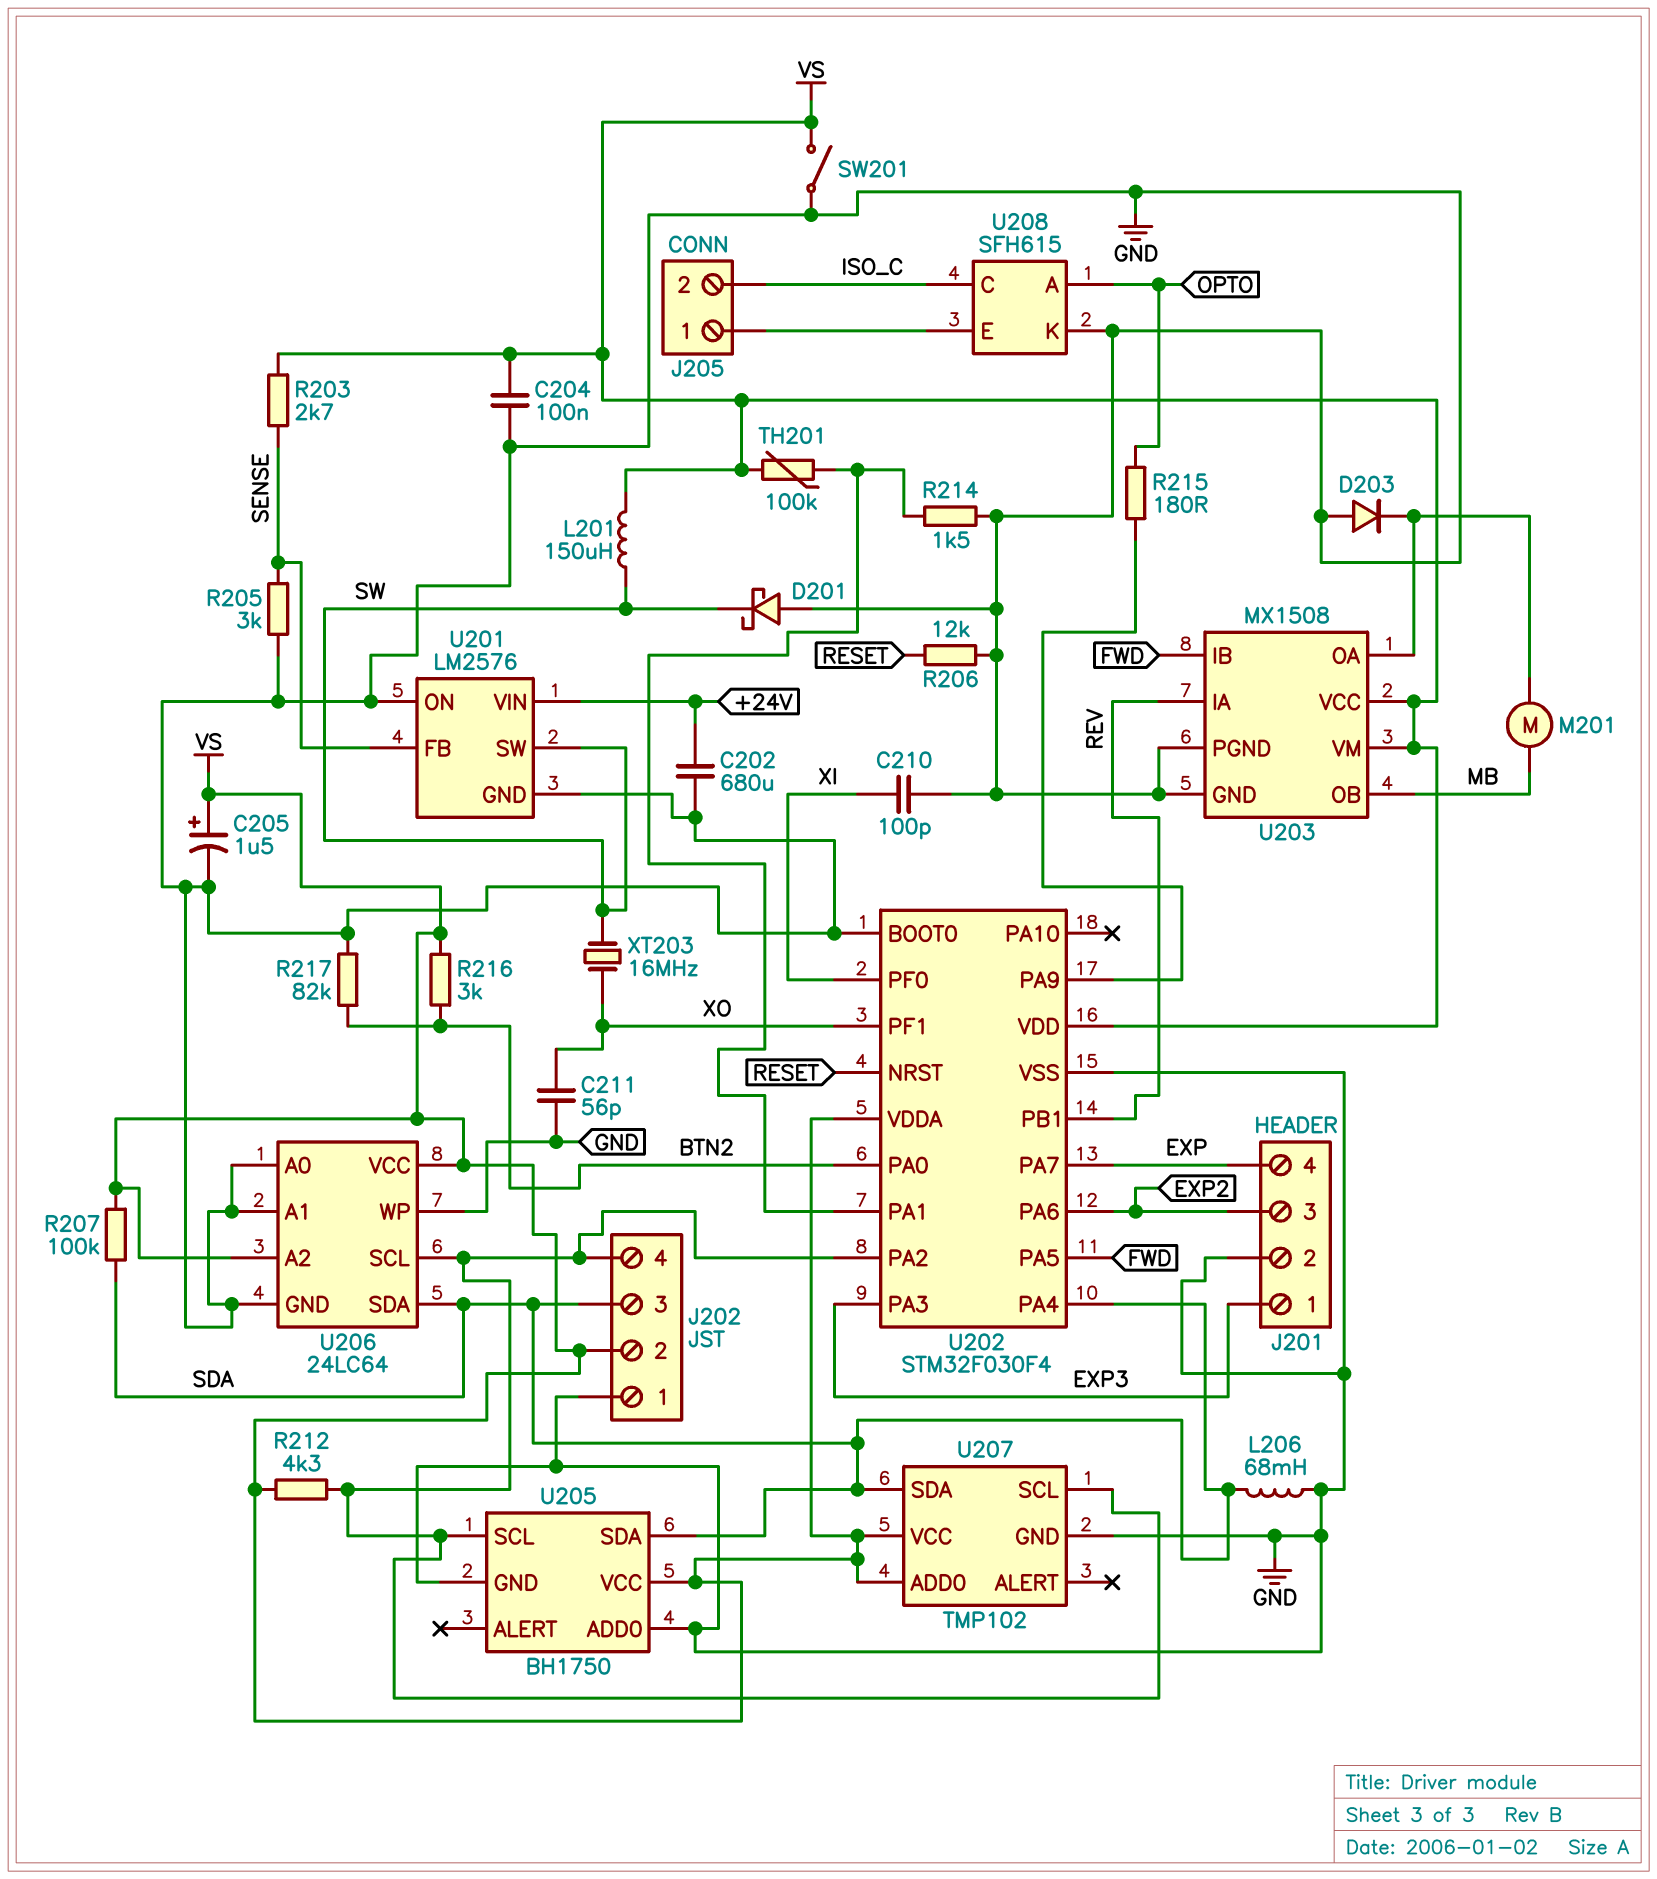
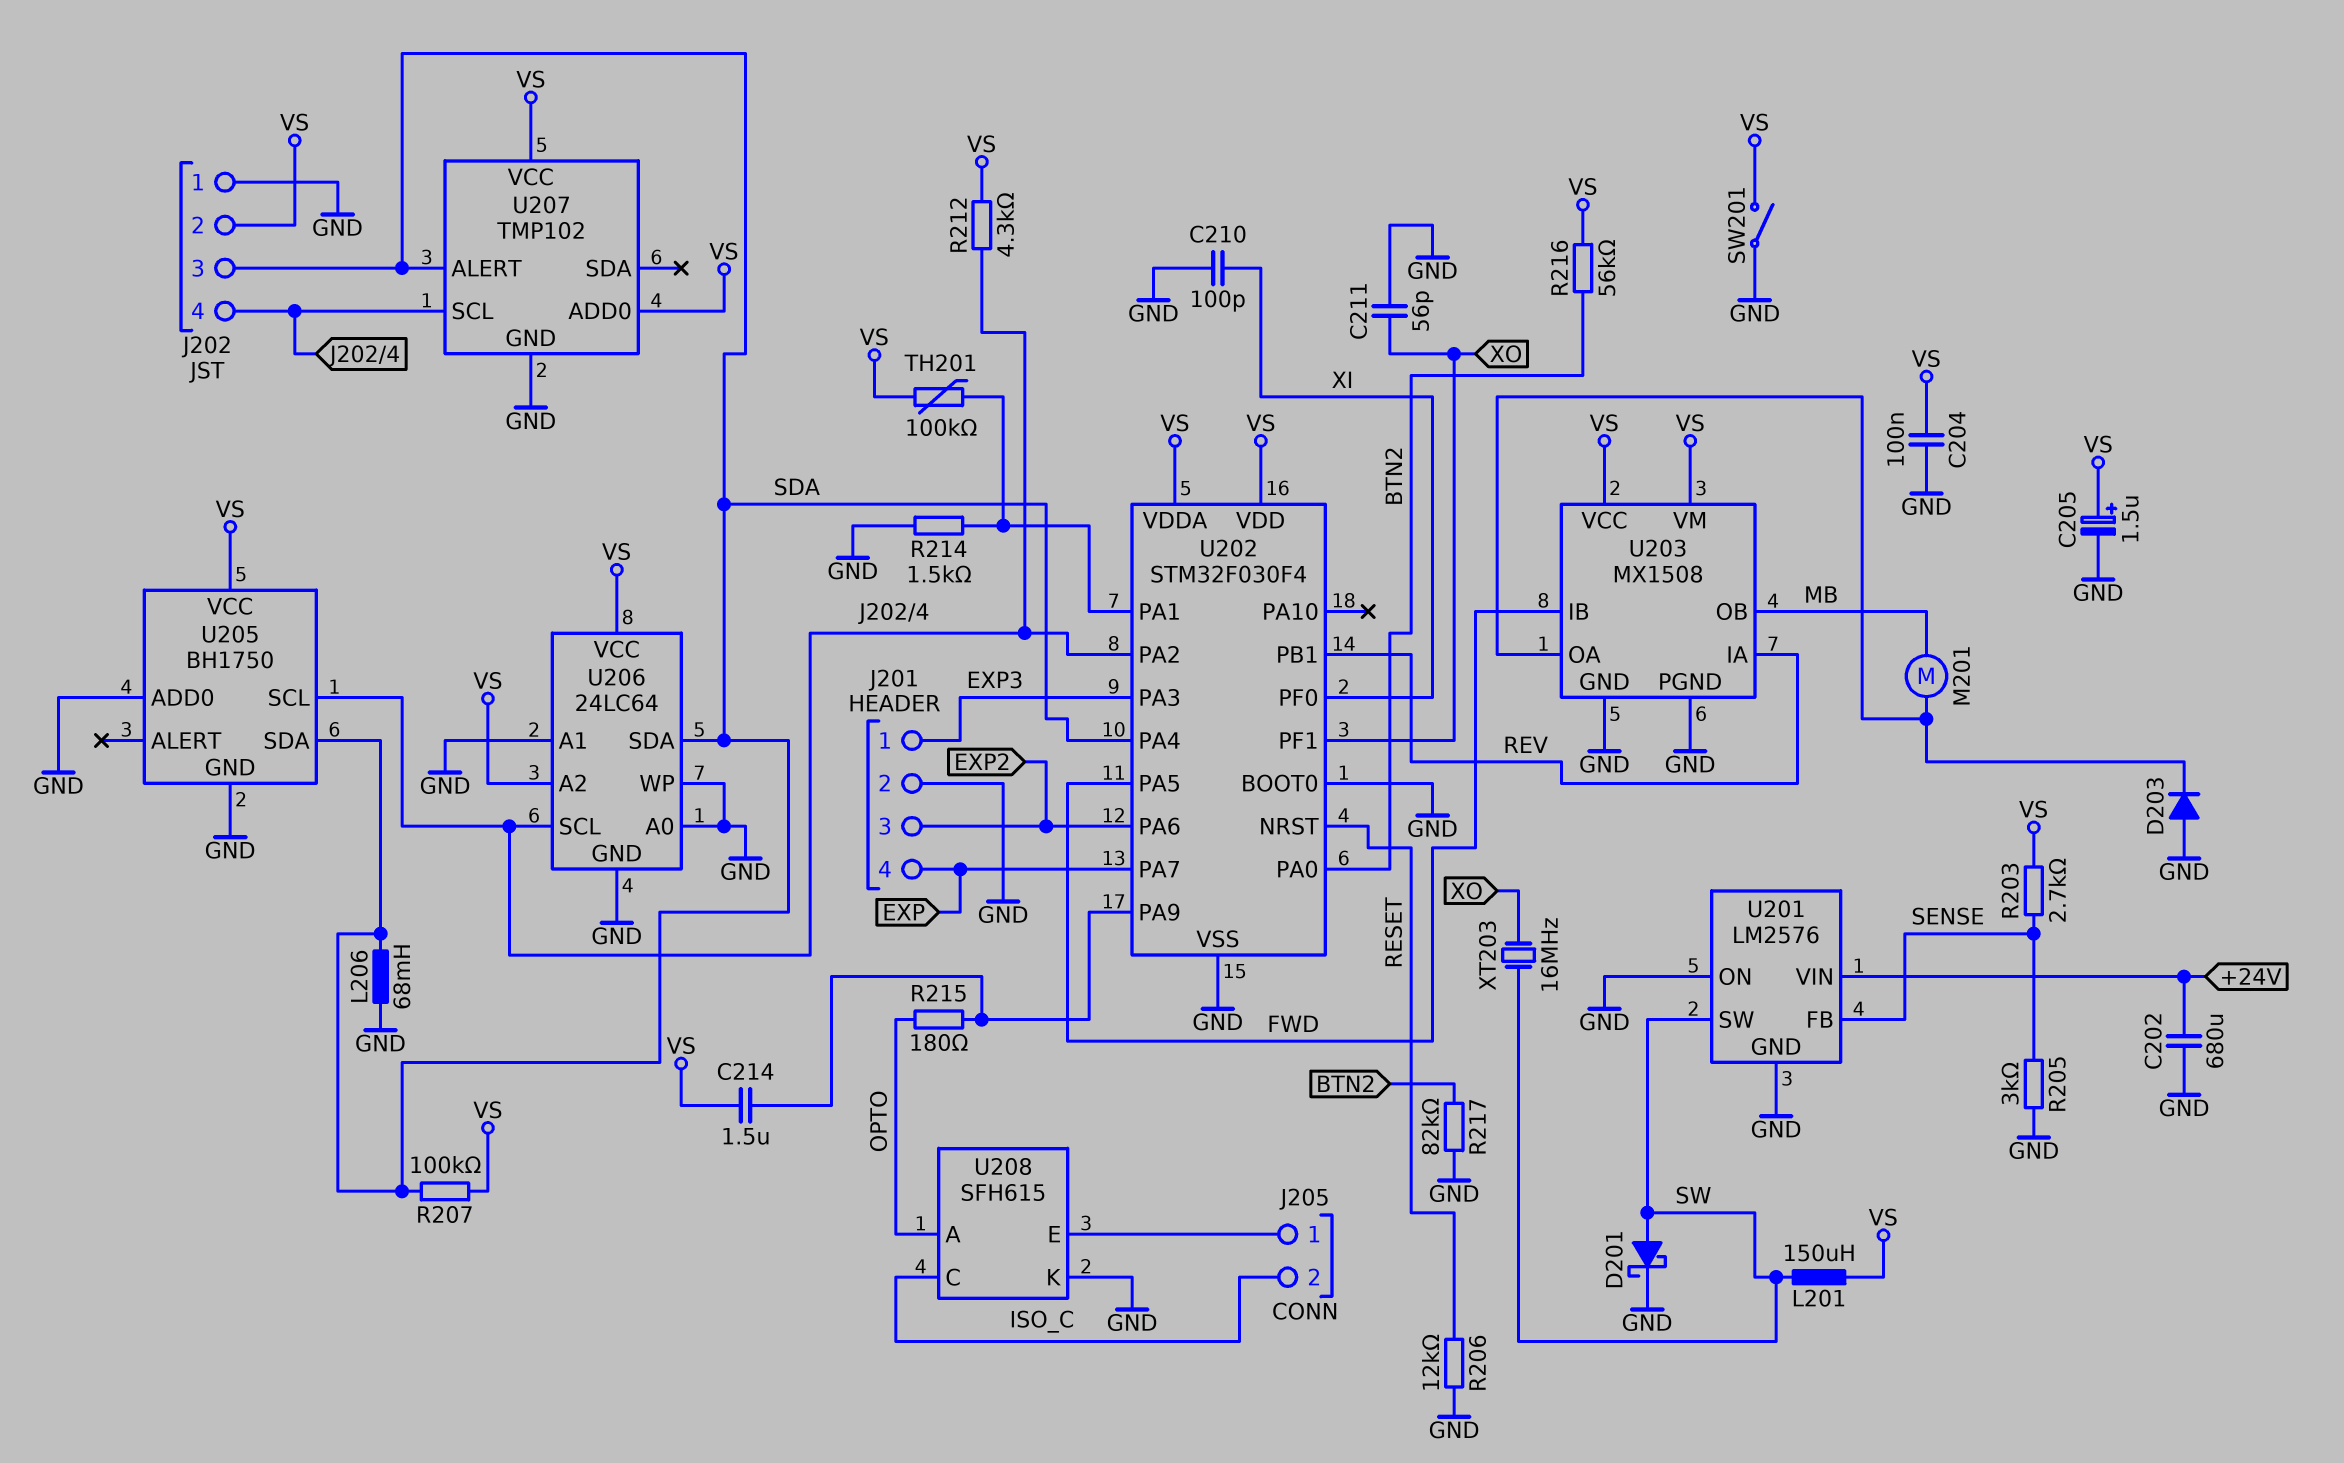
C214: none -> 1.5uF (U202/PA9, VS)
D201: schottky (A GND, K SW) -> schottky (A SW, K GND)
R216: 3k (BTN2, VS) -> 56k (BTN2, VS)
U207 pin ALERT: none -> SDA
U207 pin SDA: SDA -> none

